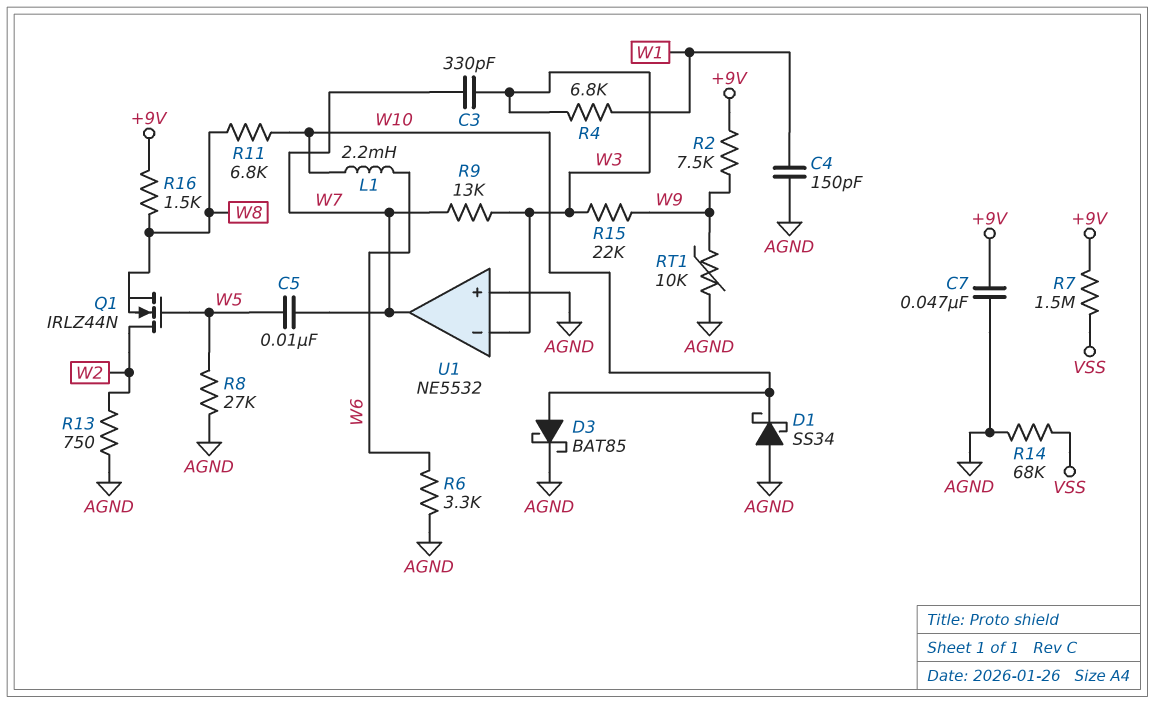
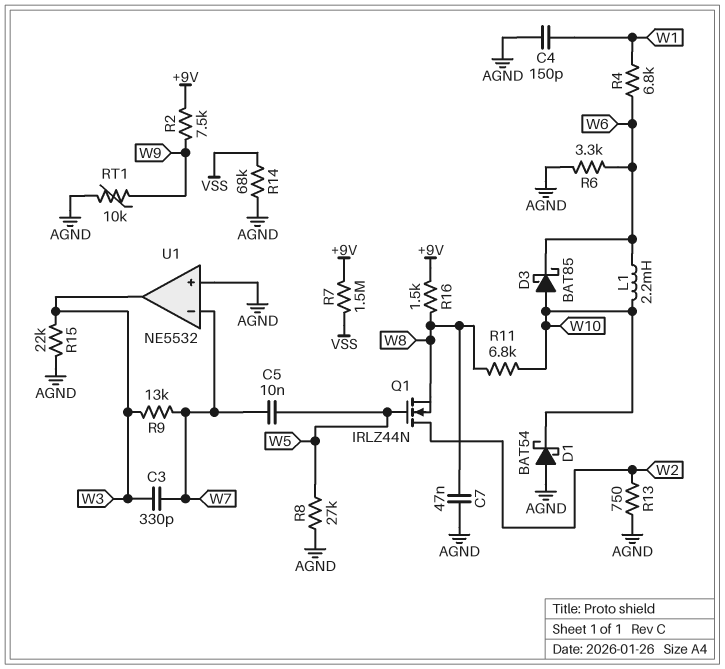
C7: 47nF (+9V, AGND) -> 47nF (AGND, W8)
D1: schottky SS34 (A AGND, K W10) -> schottky BAT54 (A AGND, K W10)
D3: schottky BAT85 (A W10, K AGND) -> schottky BAT85 (A W10, K W6)
R4: 6.8k (W1, W3) -> 6.8k (W1, W6)
R15: 22k (W3, W9) -> 22k (AGND, W3)
U1 pin in-: W3 -> W7
U1 pin out: W7 -> W3

